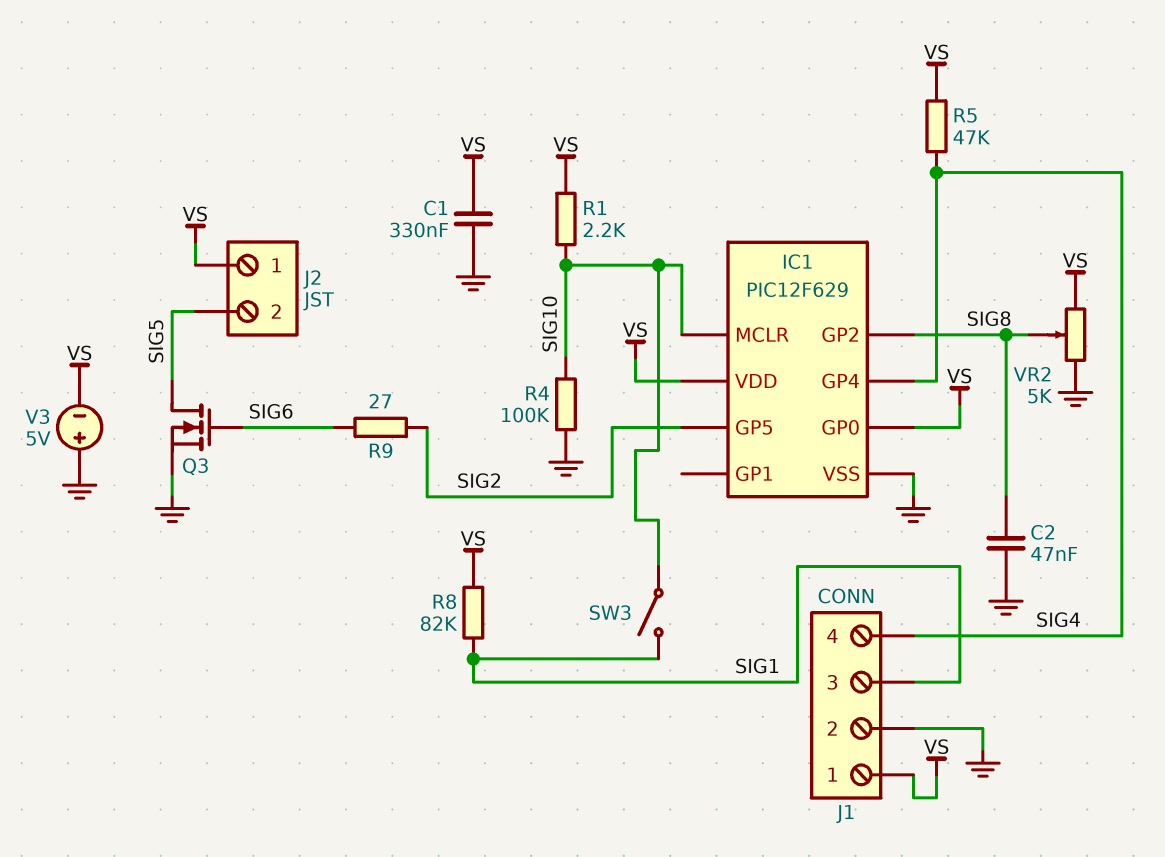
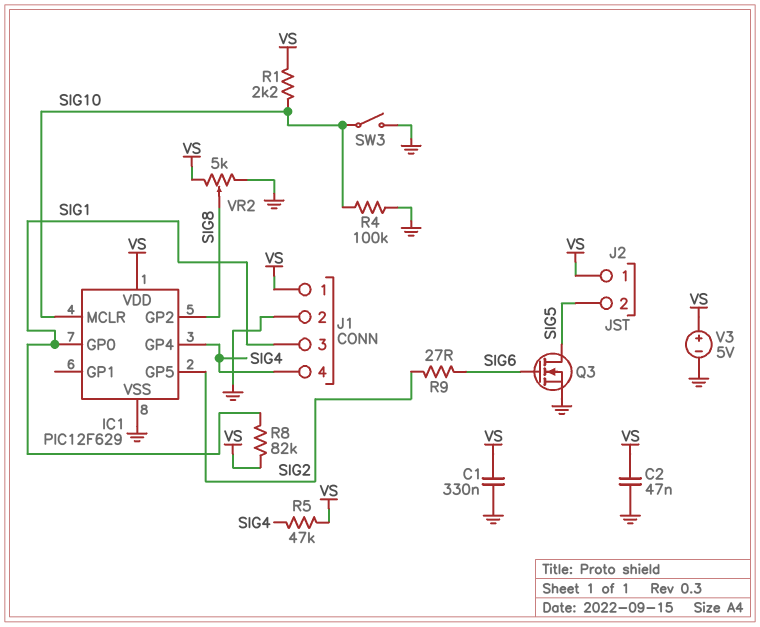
C2: 47nF (GND, SIG8) -> 47nF (GND, VS)
IC1 pin GP0: VS -> SIG1
SW3: switch (SIG1, SIG10) -> switch (GND, SIG10)
V3: 5V (plus GND, minus VS) -> 5V (plus VS, minus GND)

